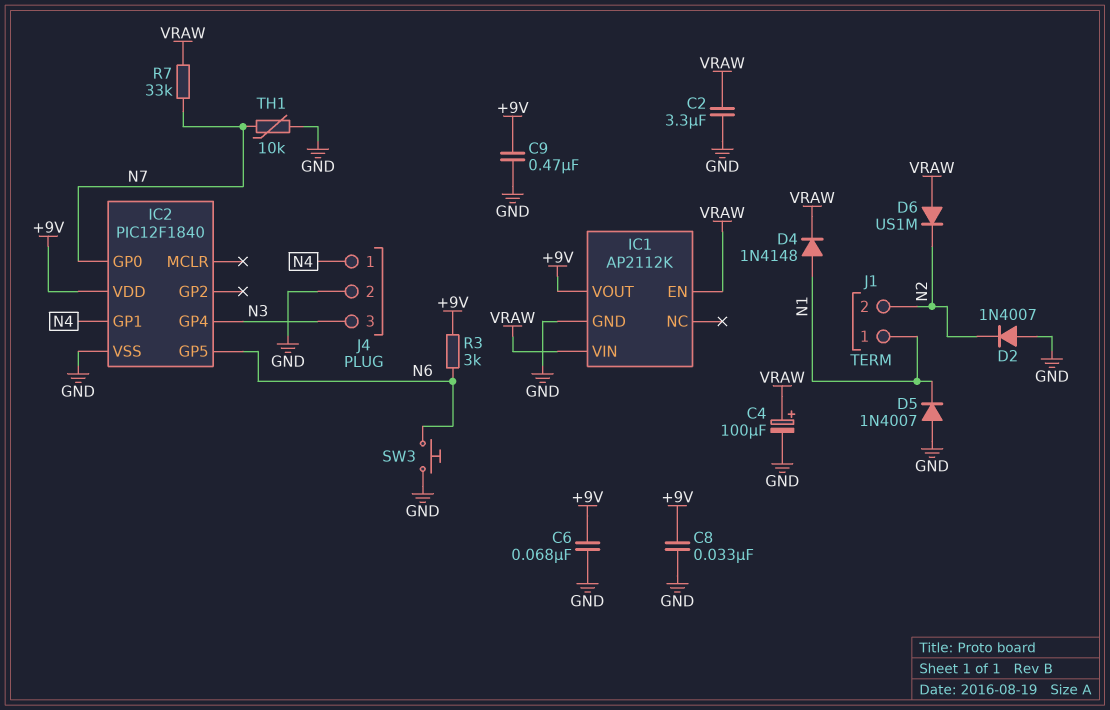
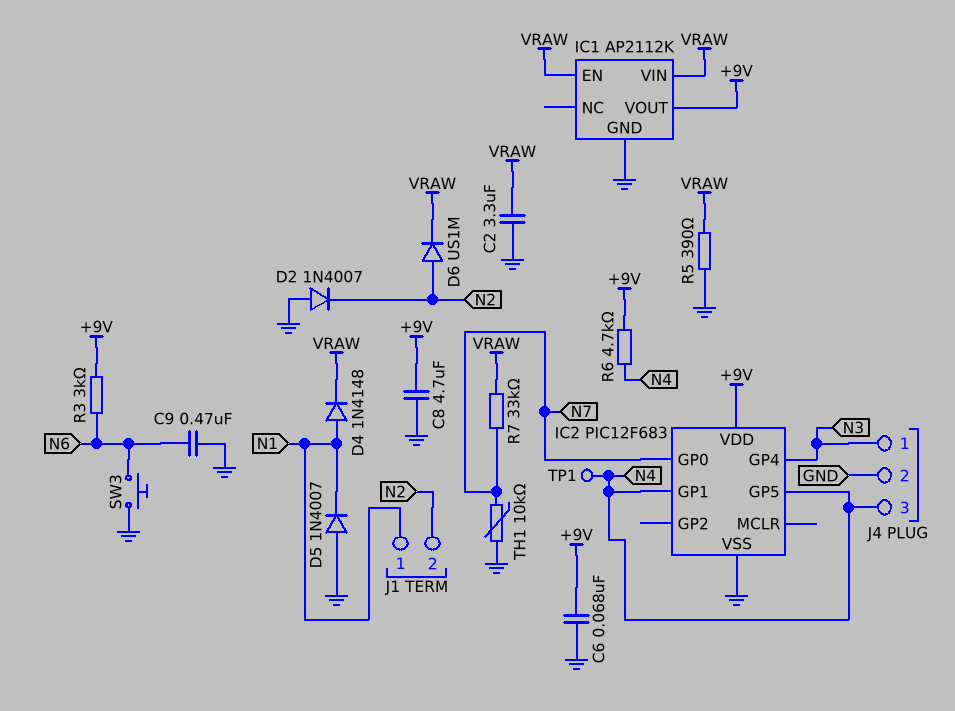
C4: 100uF (plus VRAW, minus GND) -> none
C8: 33nF (+9V, GND) -> 4.7uF (+9V, GND)
C9: 470nF (+9V, GND) -> 470nF (GND, N6)
D6: diode US1M (A VRAW, K N2) -> diode US1M (A N2, K VRAW)
IC2: PIC12F1840 -> PIC12F683
IC2 pin GP5: N6 -> N4
J4 pin 1: N4 -> N3
J4 pin 3: N3 -> N4
R5: none -> 390 (GND, VRAW)
R6: none -> 4.7k (+9V, N4)
TP1: none -> test point (N4)

